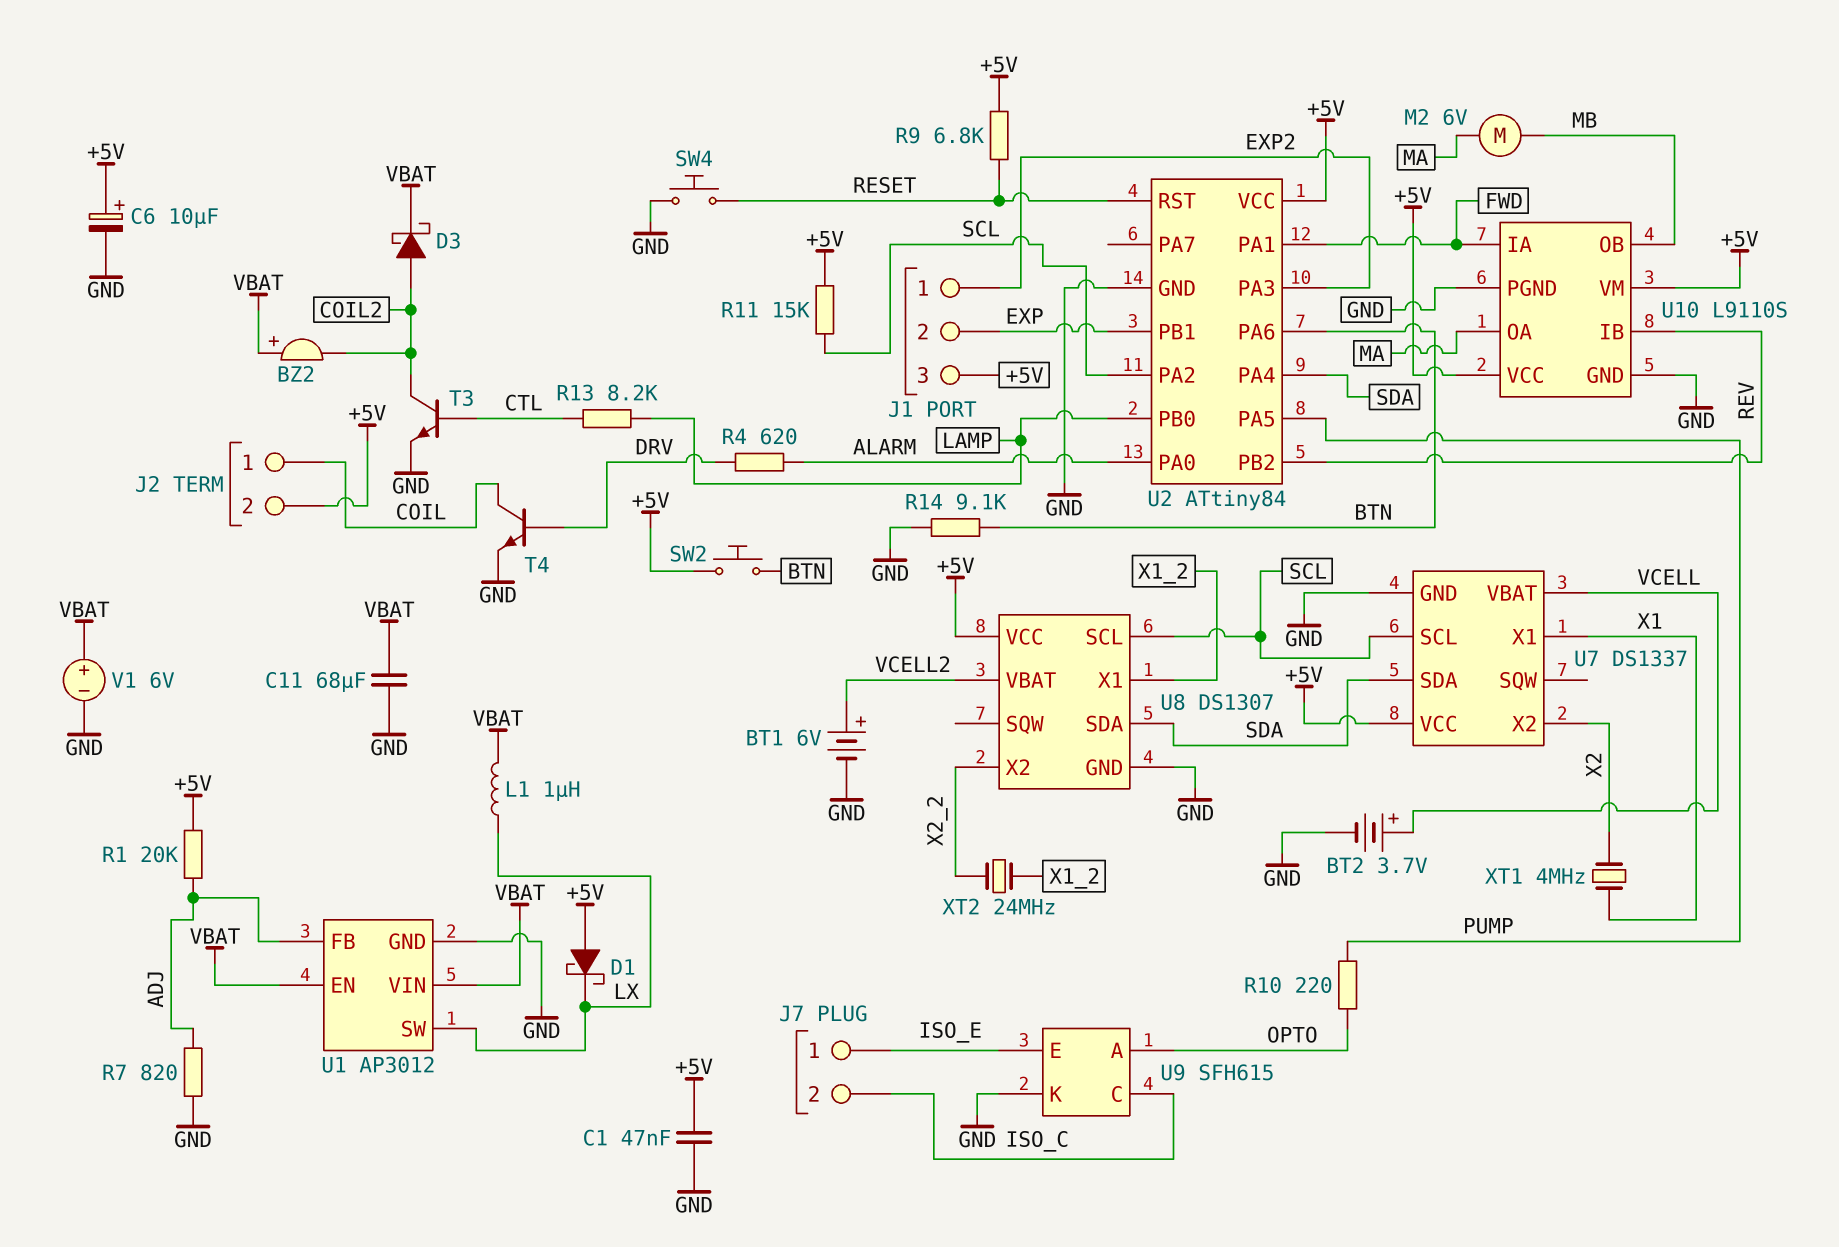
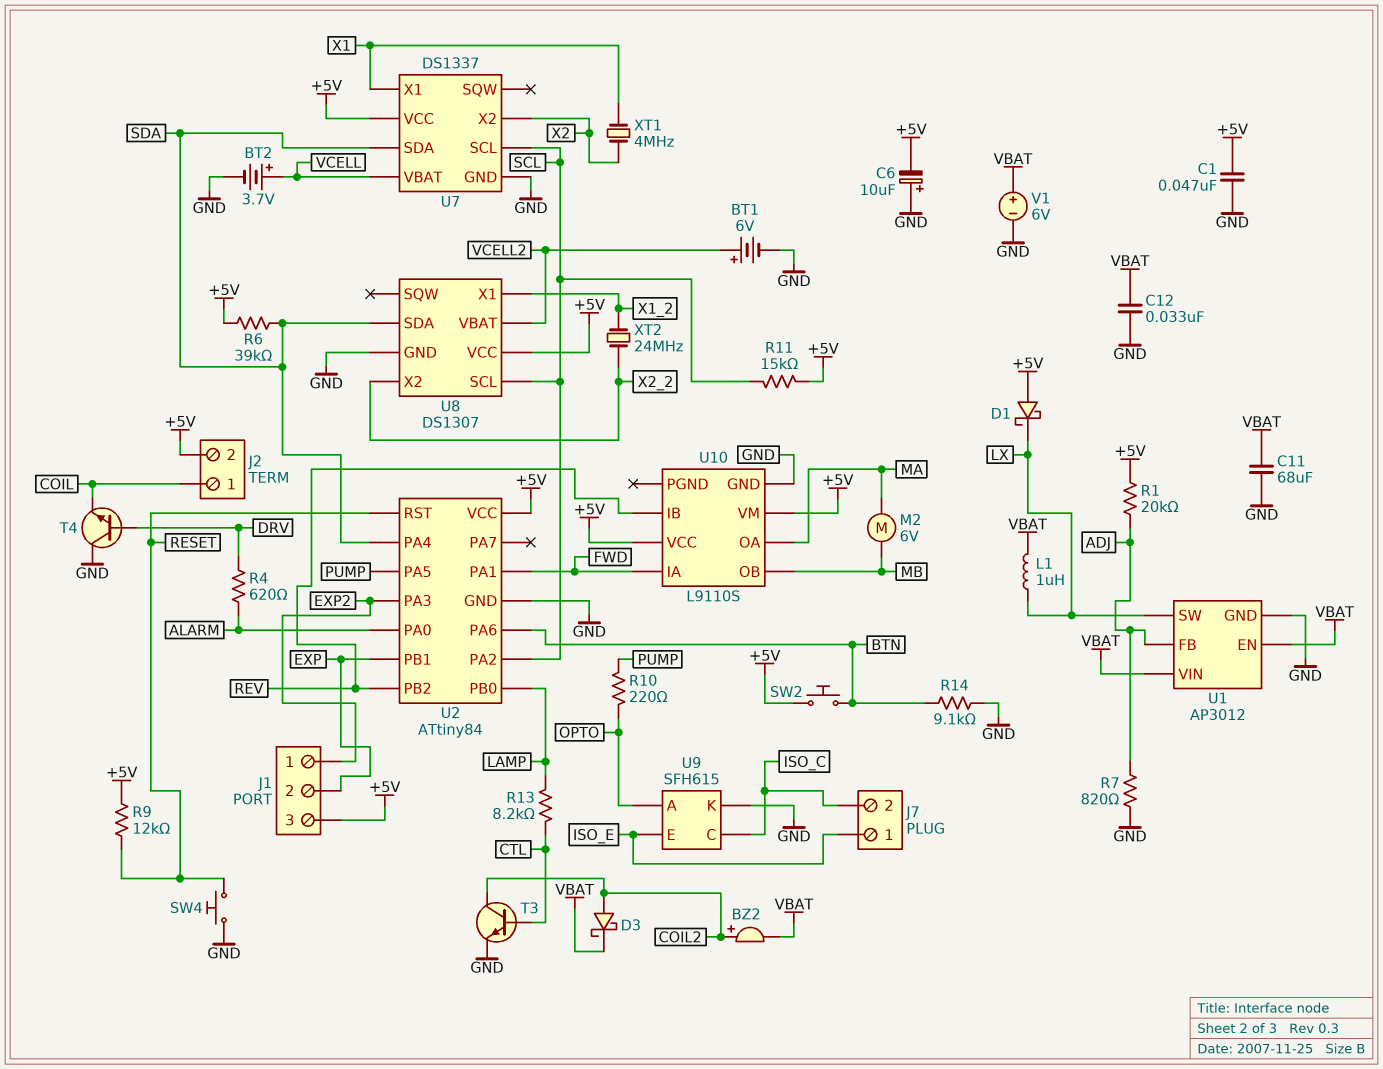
BZ2: buzzer (plus VBAT, minus COIL2) -> buzzer (plus COIL2, minus VBAT)
C6: 10uF (plus +5V, minus GND) -> 10uF (plus GND, minus +5V)
C12: none -> 33nF (GND, VBAT)
R6: none -> 39k (+5V, SDA)
R9: 6.8k (+5V, RESET) -> 12k (+5V, RESET)
T4: NPN (B DRV, C COIL, E GND) -> NPN (B DRV, C GND, E COIL)
U10 pin PGND: GND -> none

